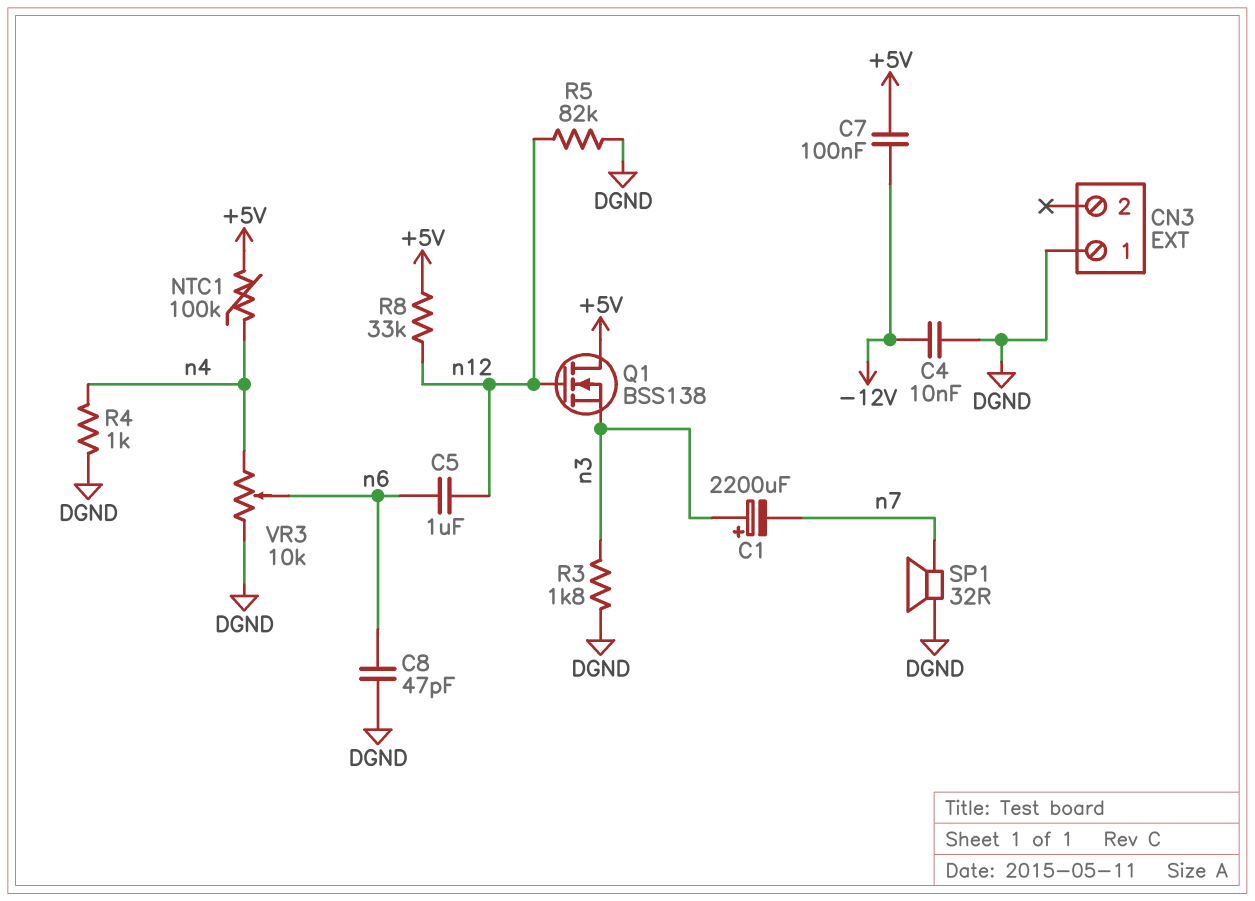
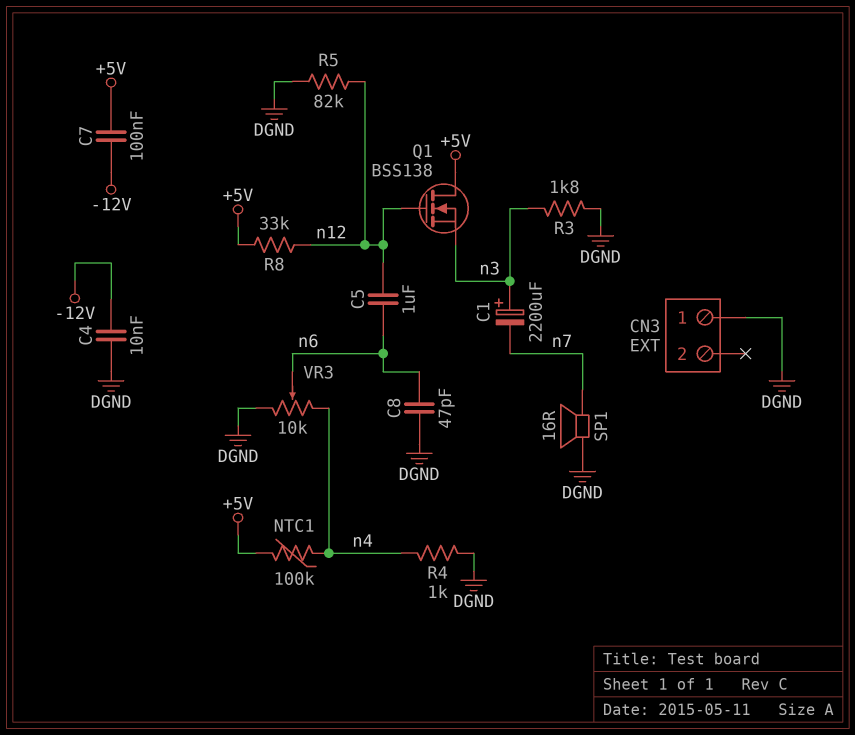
SP1: speaker 32R (DGND, n7) -> speaker 16R (DGND, n7)

